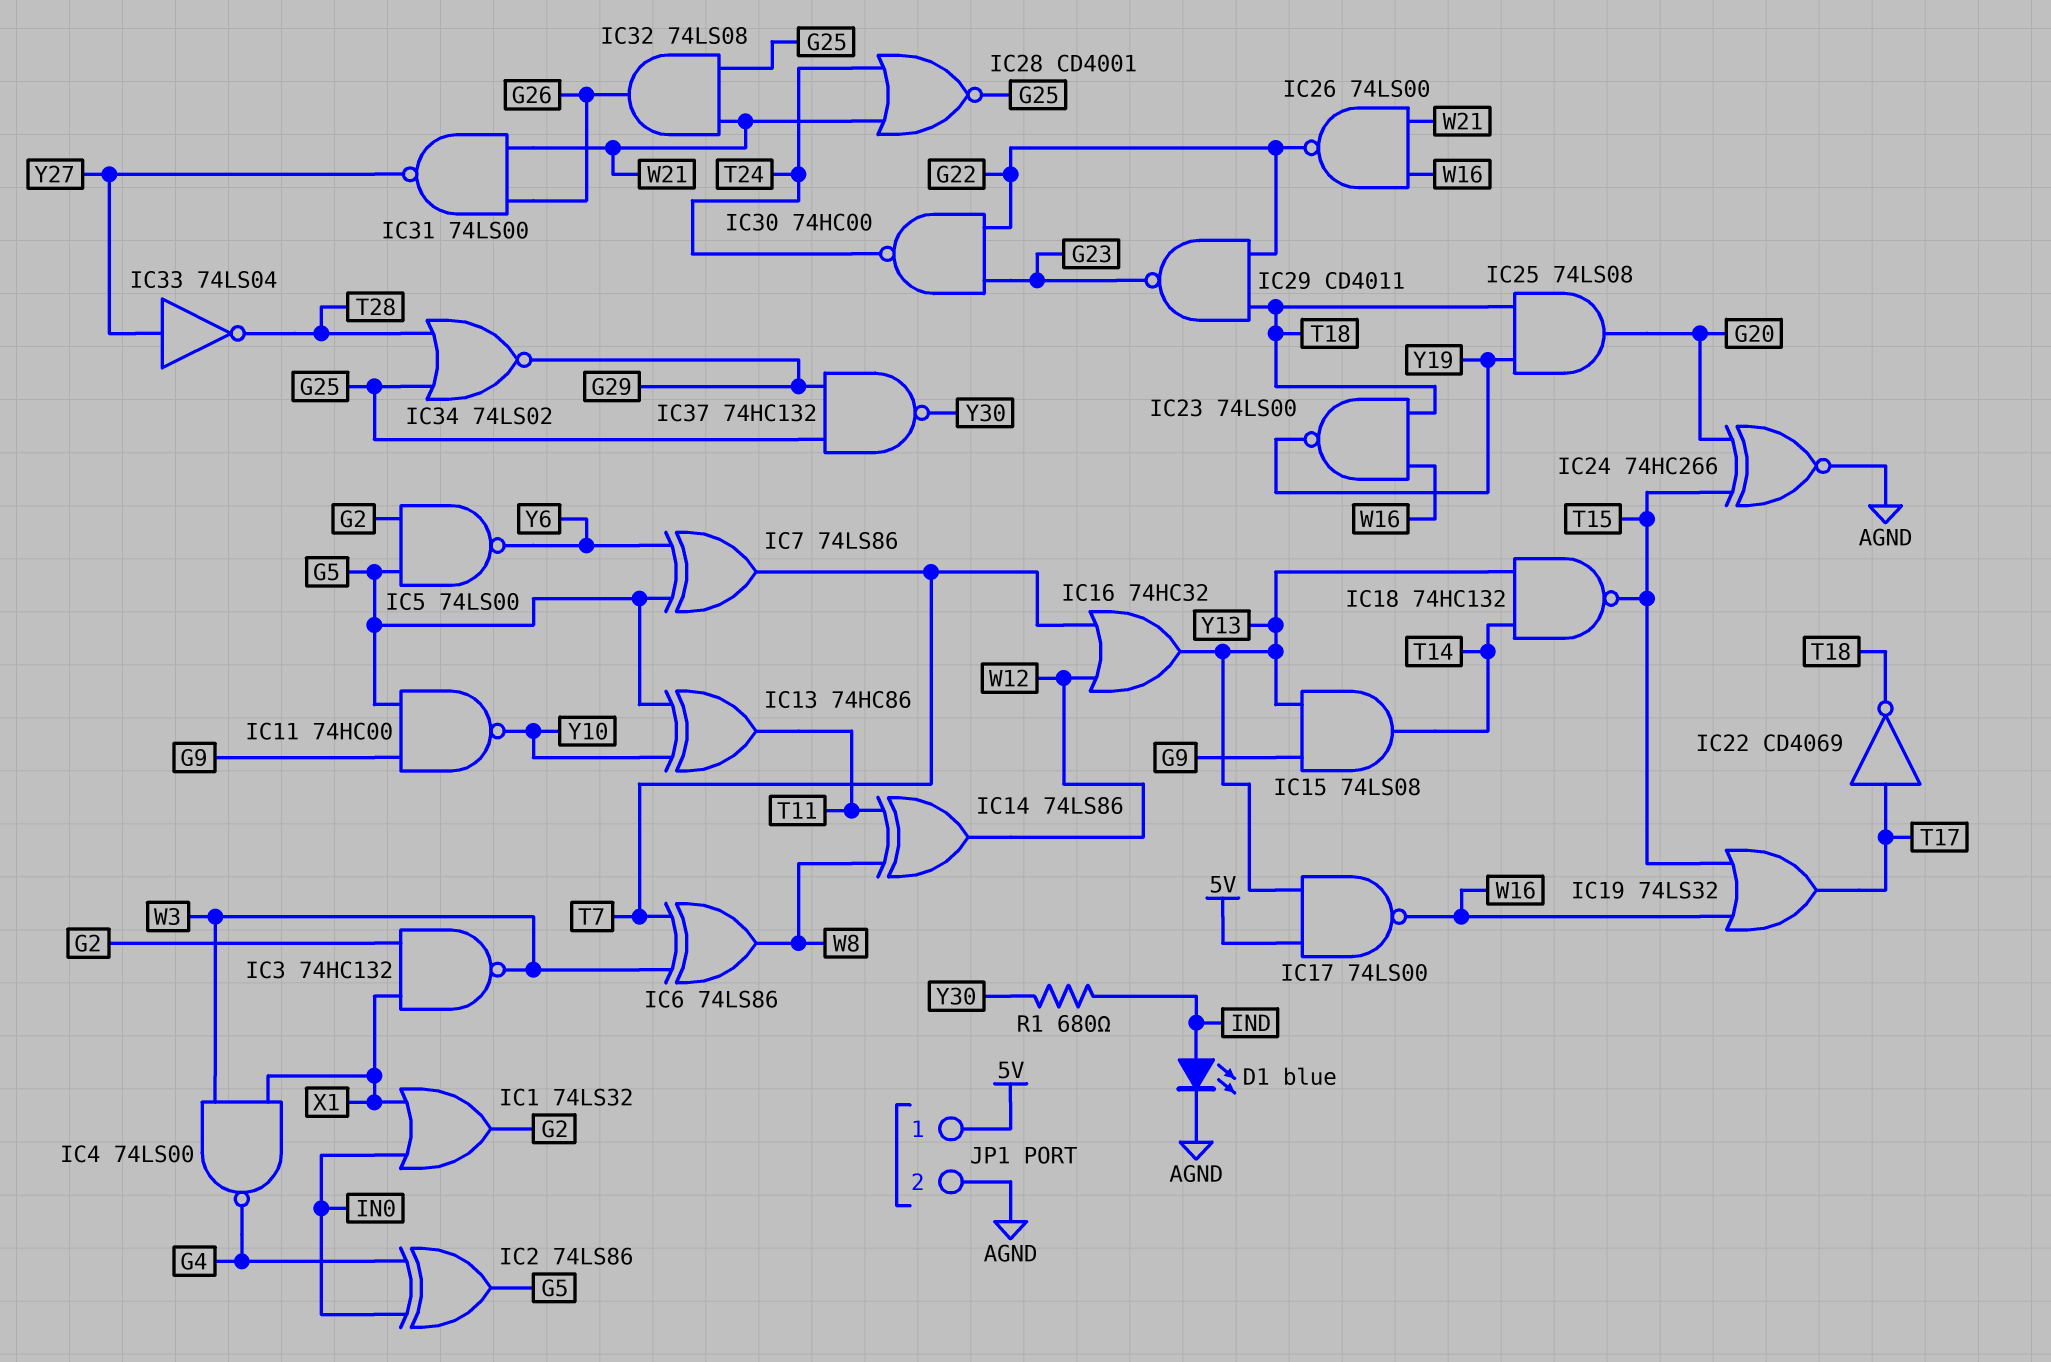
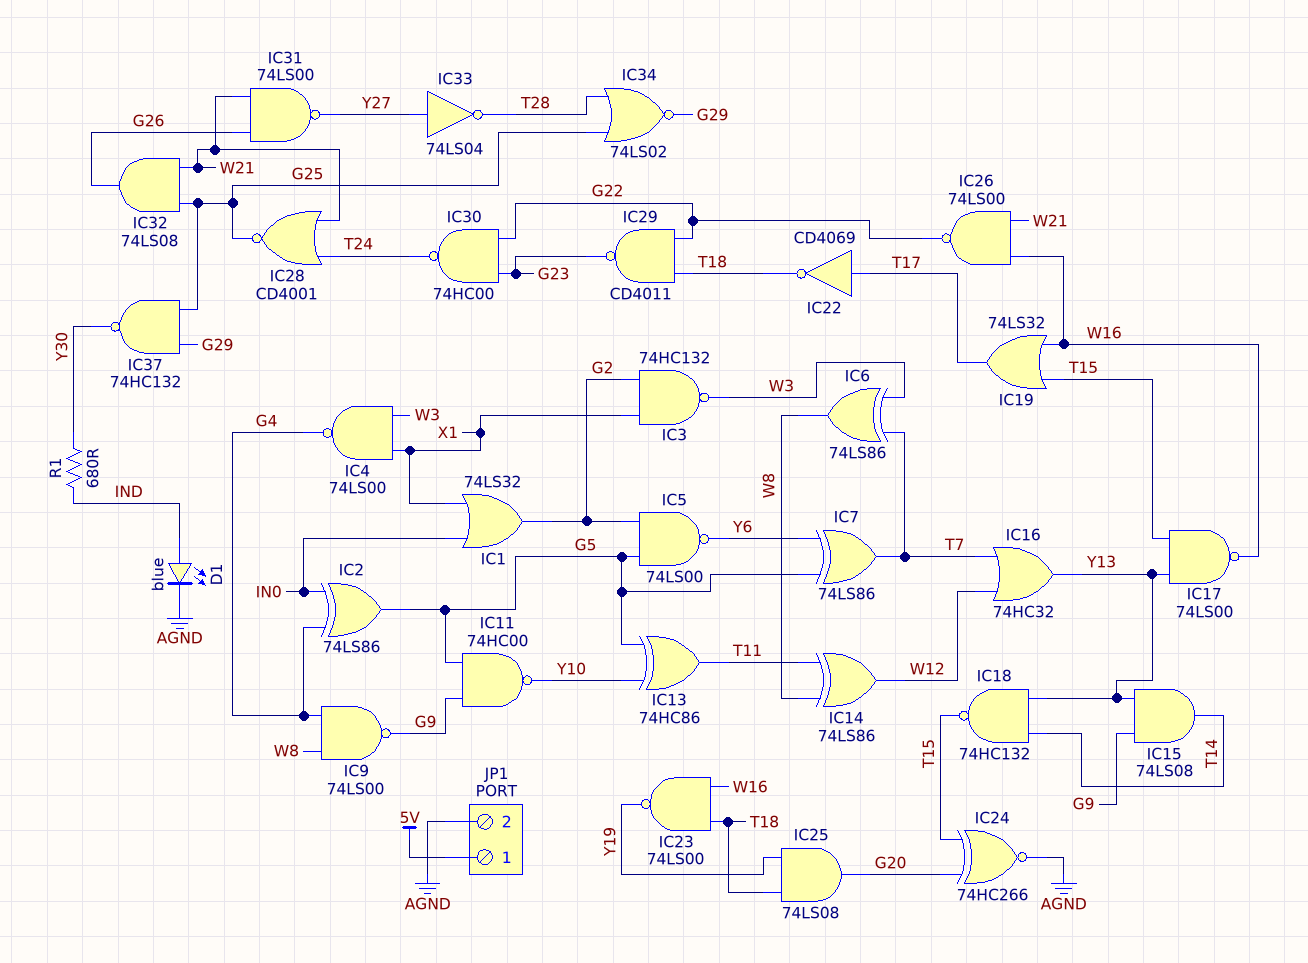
IC9: none -> NAND 74LS00 (in G4, in W8, out G9)
IC17: NAND 74LS00 (in 5V, in Y13, out W16) -> NAND 74LS00 (in T15, in Y13, out W16)

